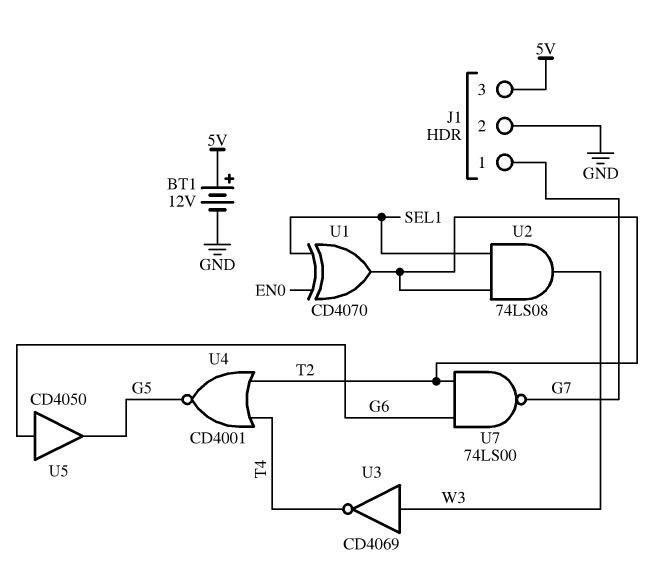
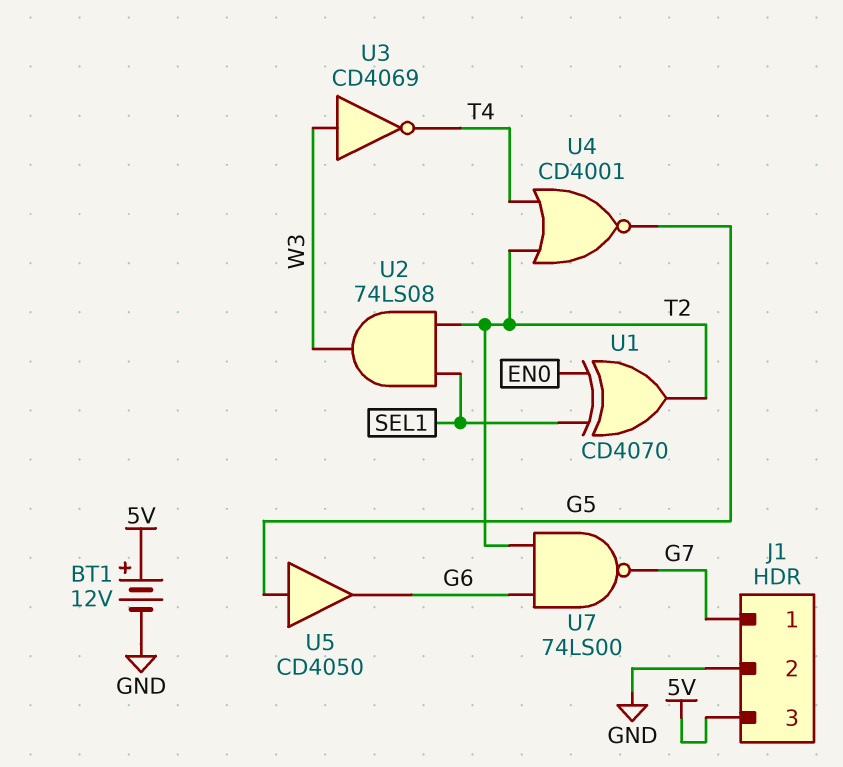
U5: buffer CD4050 (in G6, out G5) -> buffer CD4050 (in G5, out G6)

